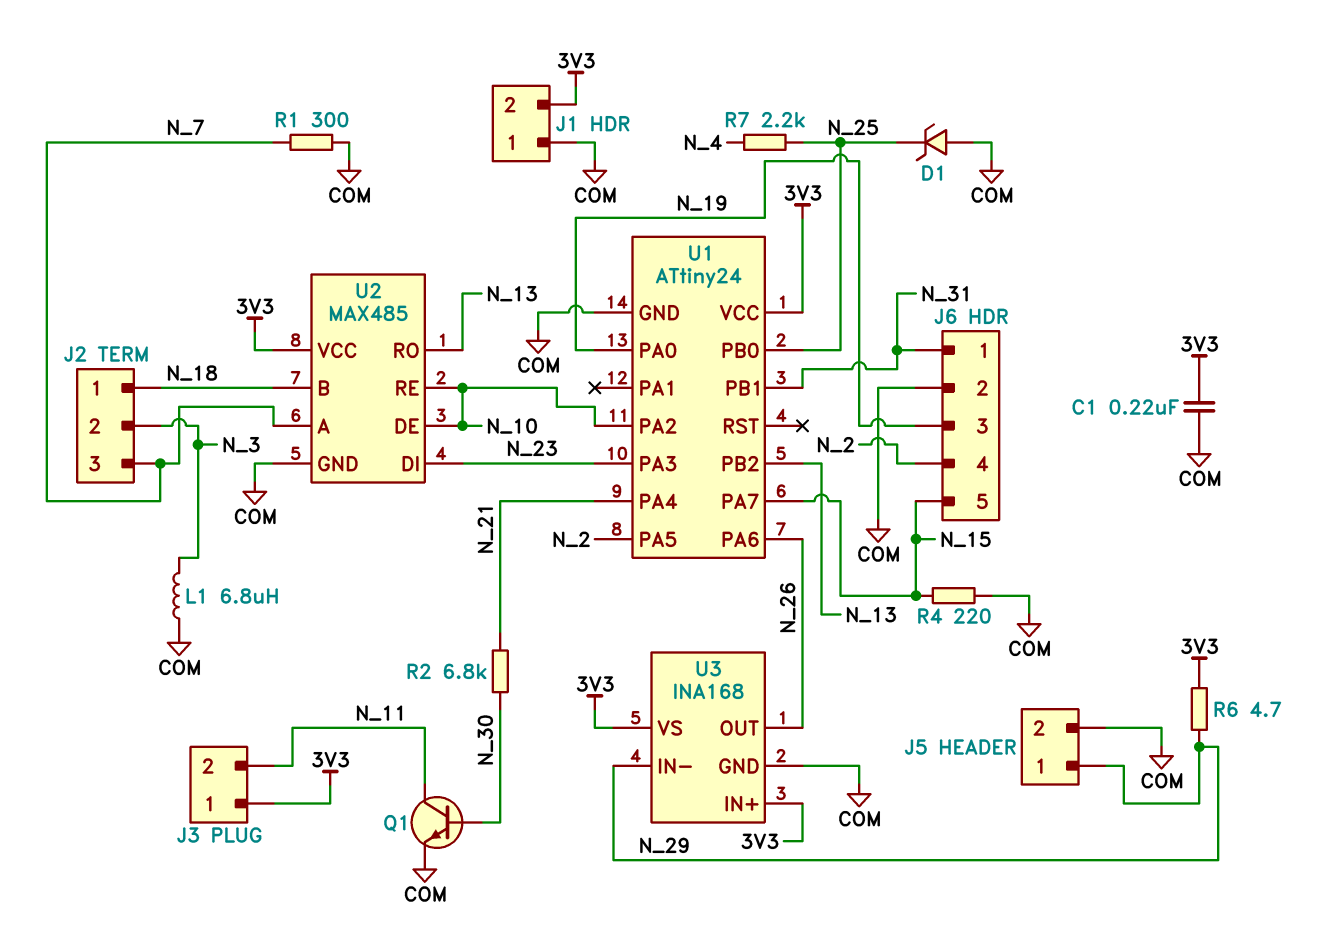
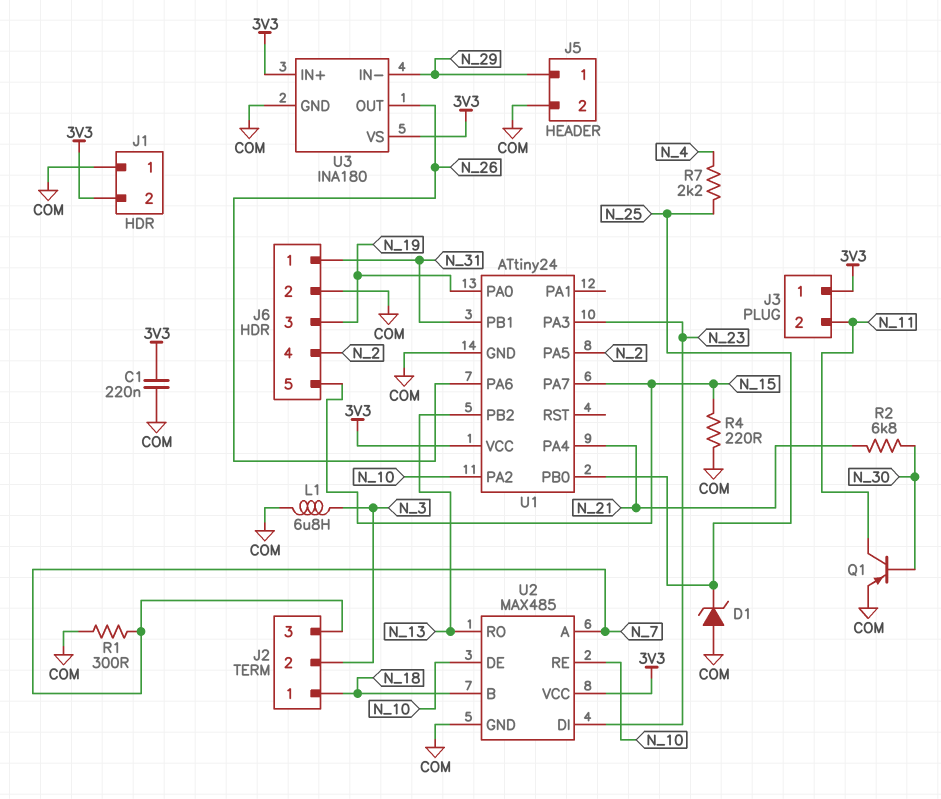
Q1: NPN (B N_30, C N_11, E COM) -> PNP (B N_30, C N_11, E COM)
R6: 4.7 (3V3, N_29) -> none
U3: INA168 -> INA180

